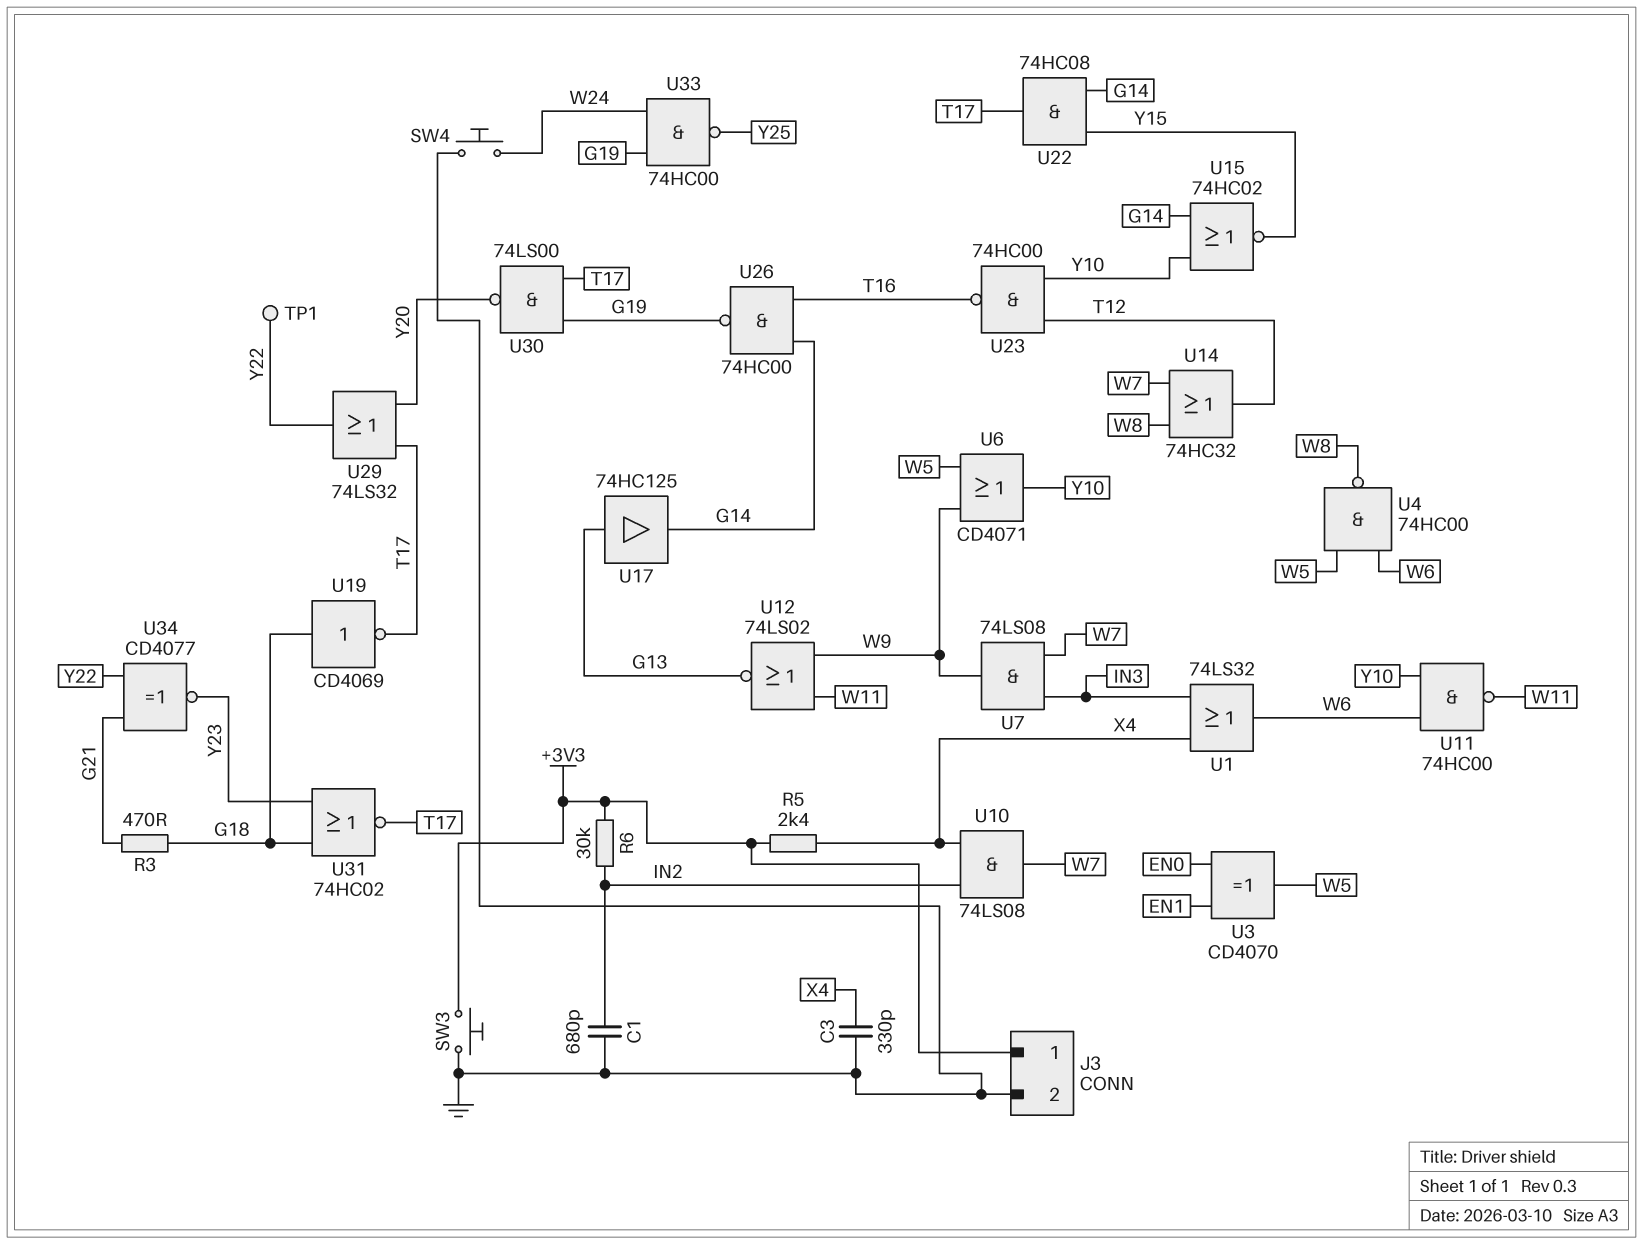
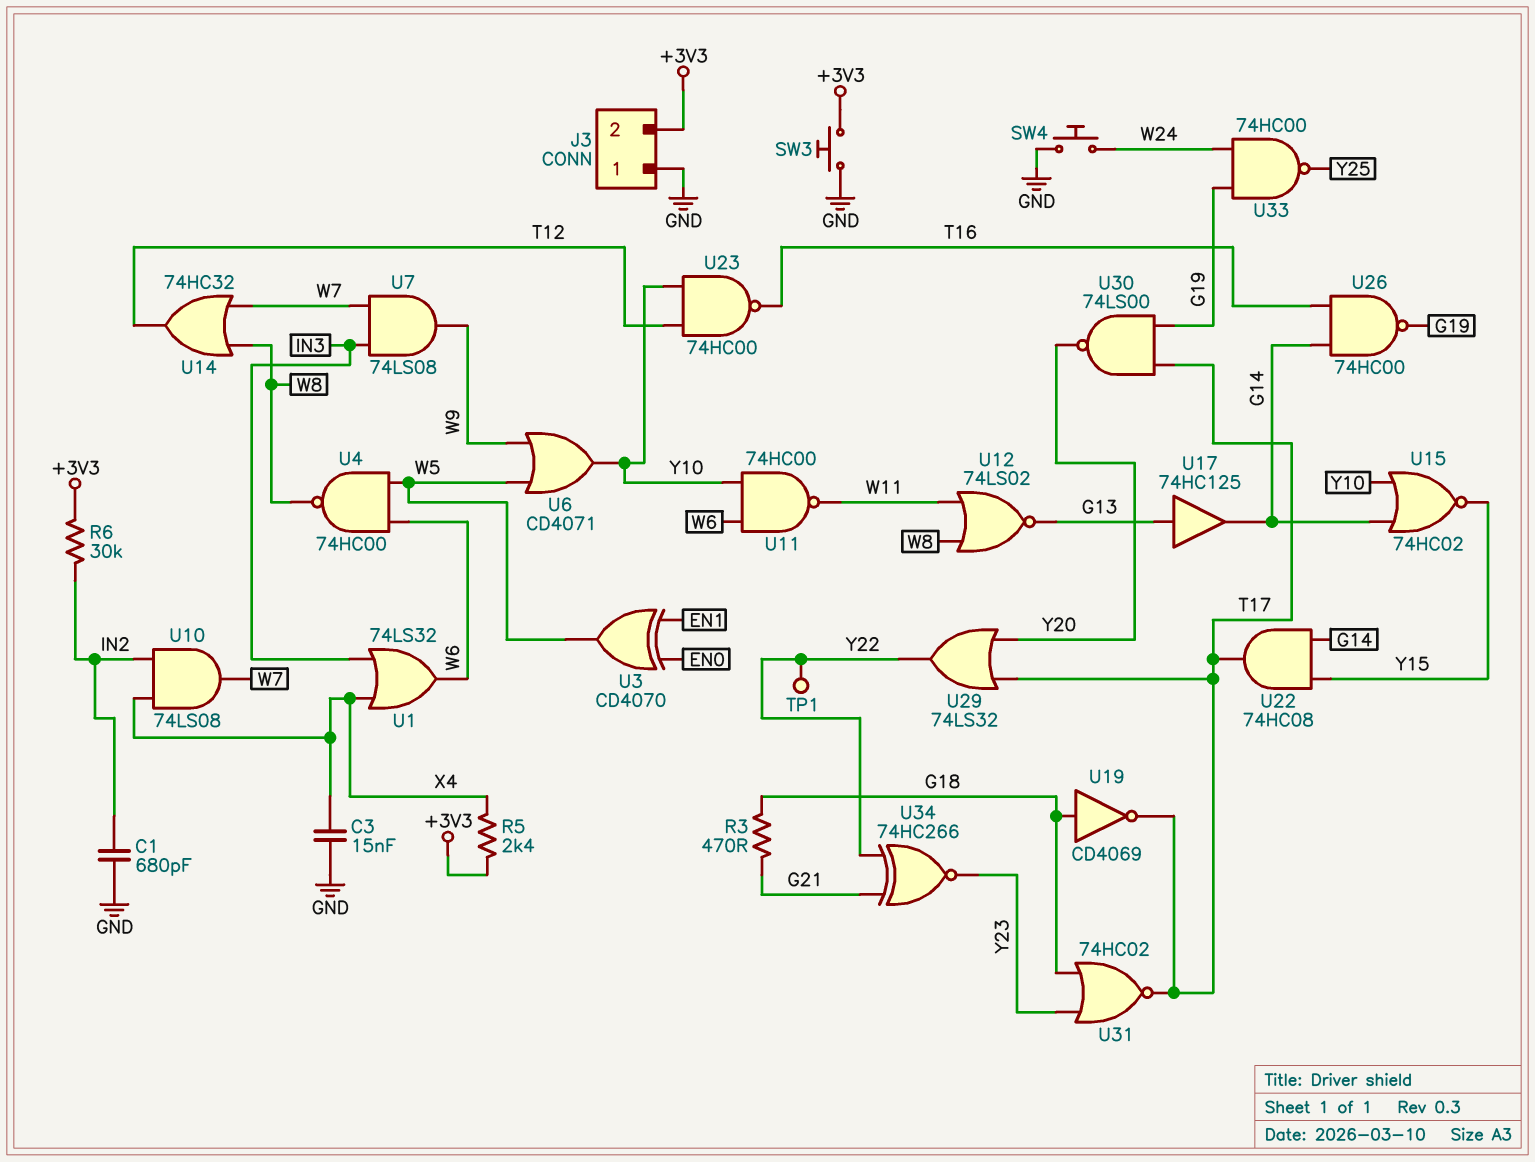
C3: 330pF (GND, X4) -> 15nF (GND, X4)
J3 pin 1: +3V3 -> GND
J3 pin 2: GND -> +3V3
U12: NOR 74LS02 (in W9, in W11, out G13) -> NOR 74LS02 (in W8, in W11, out G13)
U34: XNOR CD4077 (in G21, in Y22, out Y23) -> XNOR 74HC266 (in G21, in Y22, out Y23)

